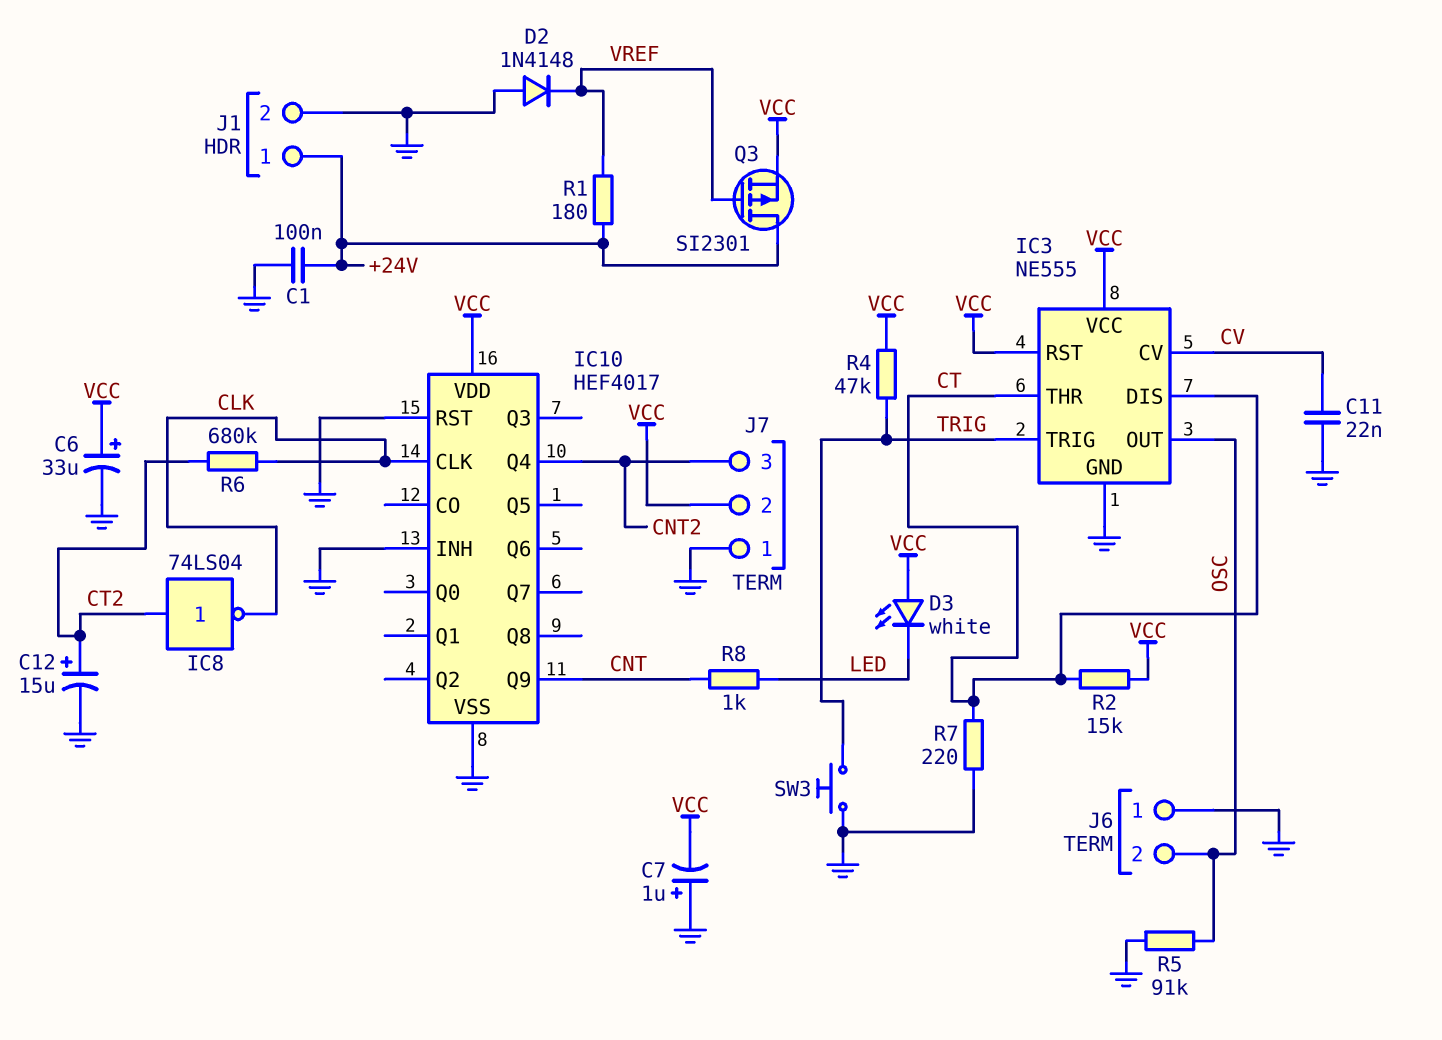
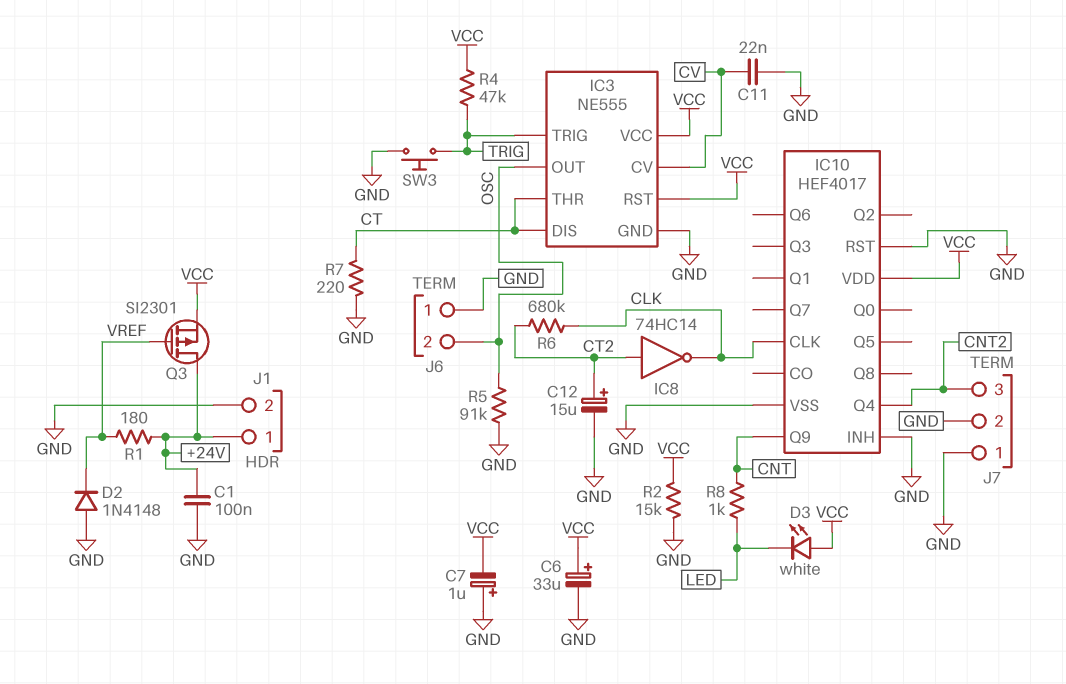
IC8: NOT 74LS04 (in CT2, out CLK) -> NOT 74HC14 (in CT2, out CLK)
J7 pin 2: VCC -> GND
R2: 15k (CT, VCC) -> 15k (GND, VCC)

